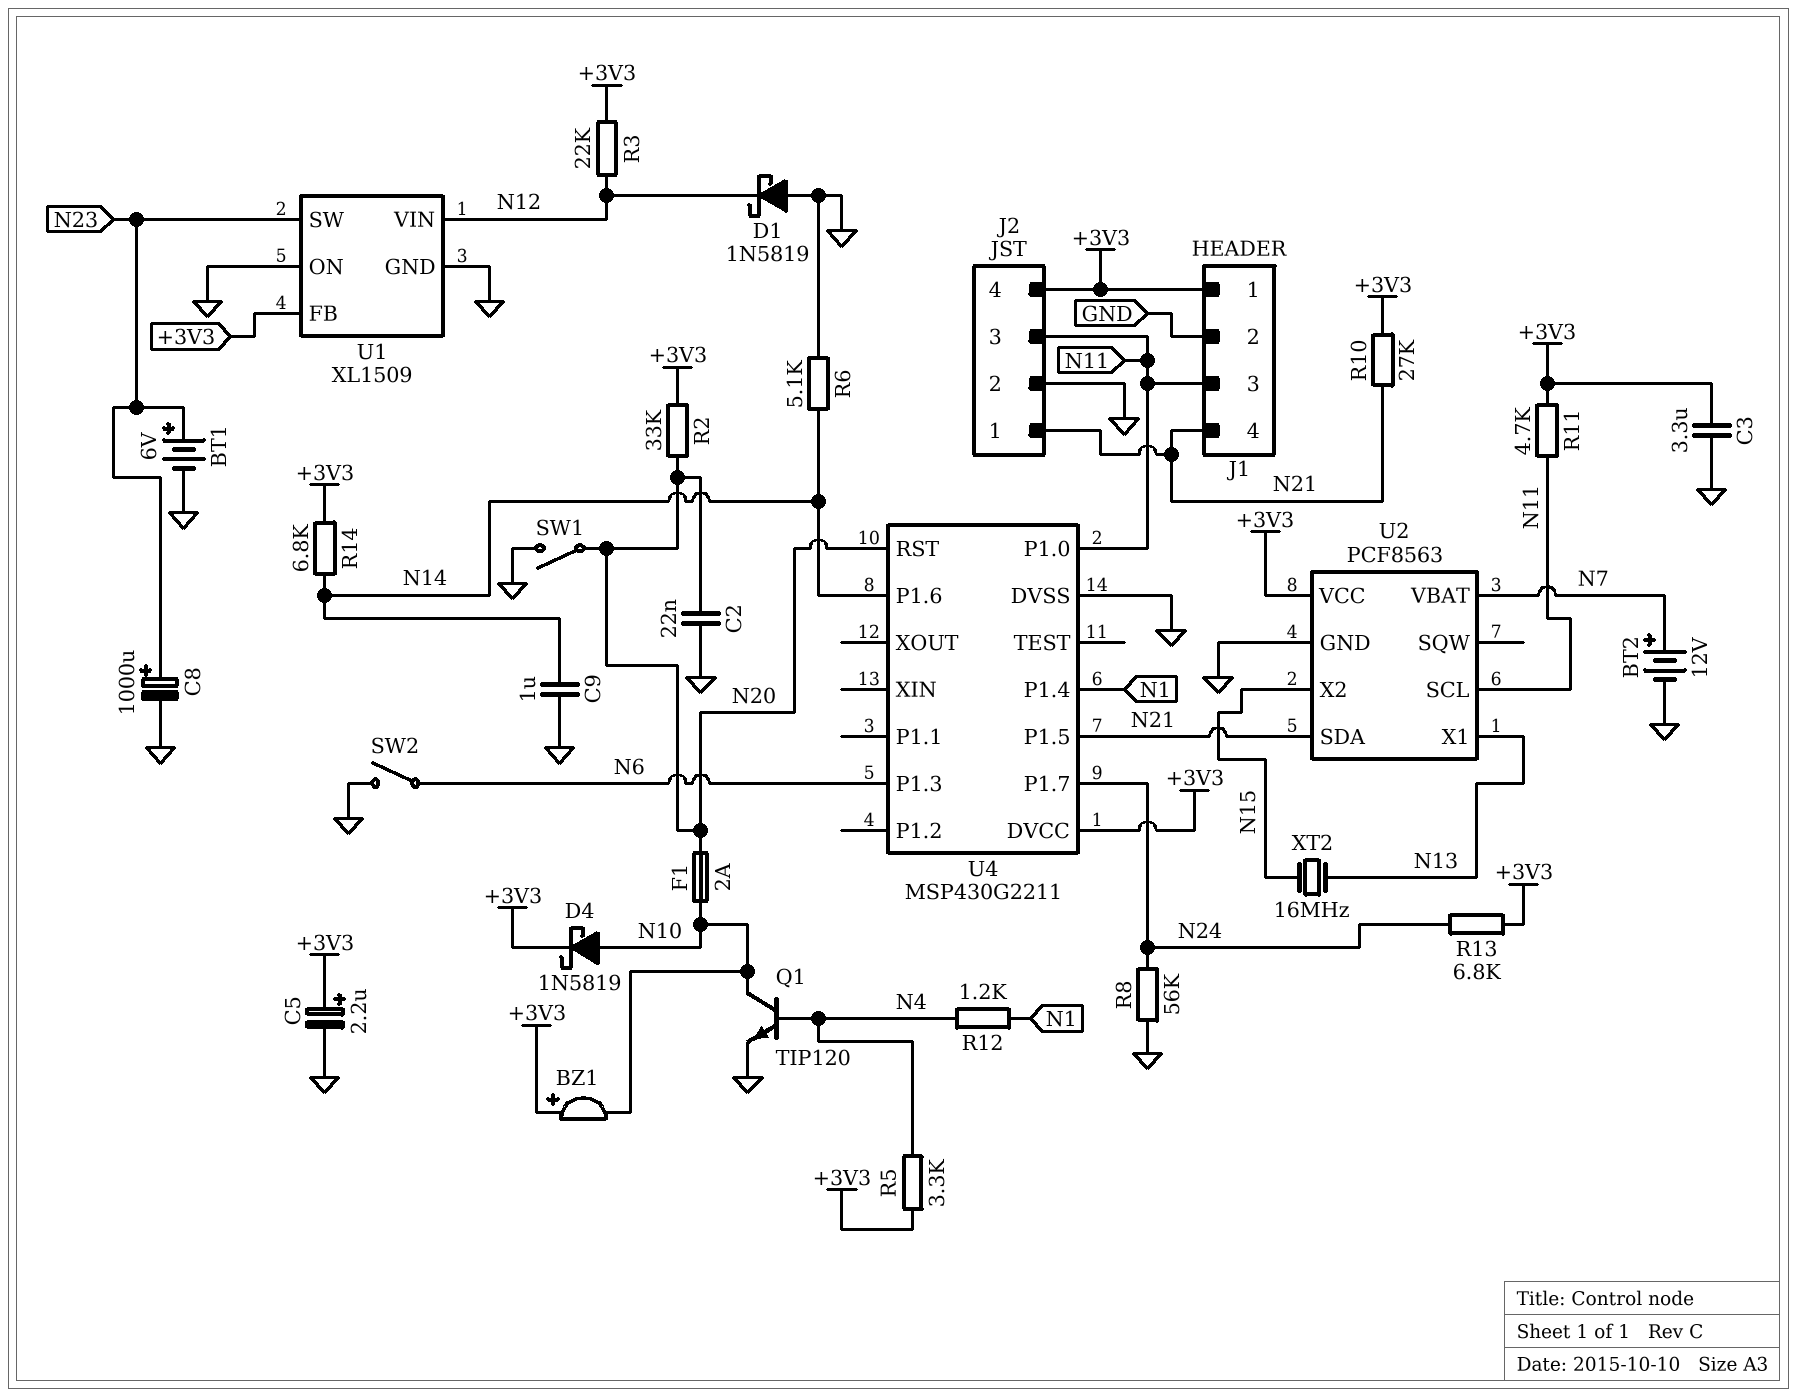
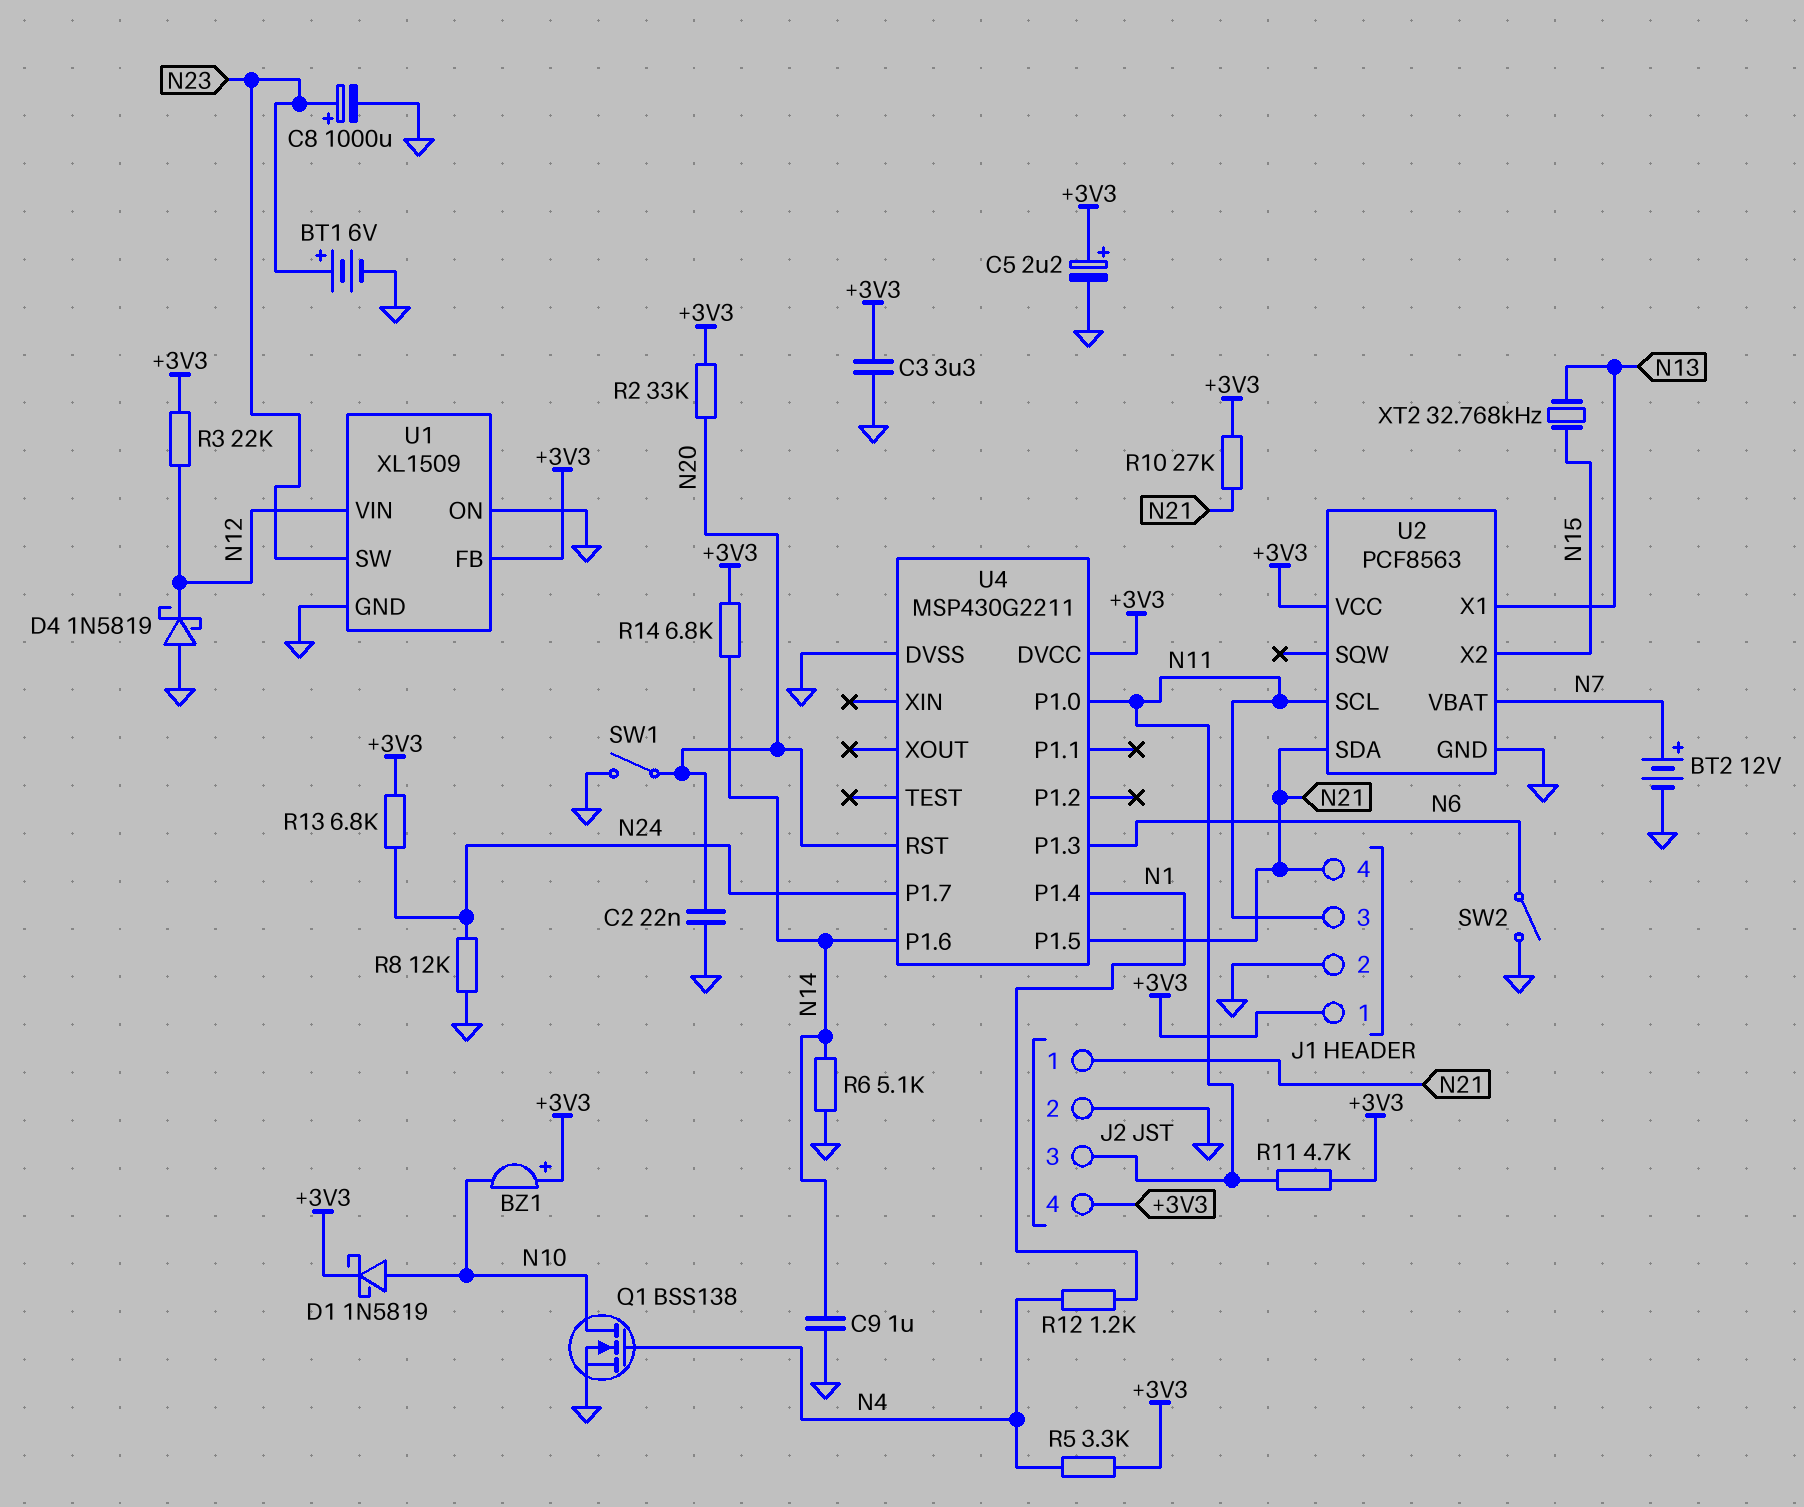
D1: schottky 1N5819 (A GND, K N12) -> schottky 1N5819 (A N10, K +3V3)
D4: schottky 1N5819 (A N10, K +3V3) -> schottky 1N5819 (A GND, K N12)
F1: 2A (N10, N20) -> none
Q1: NPN TIP120 (B N4, C N10, E GND) -> NMOS BSS138 (G N4, D N10, S GND)
R8: 56k (GND, N24) -> 12k (GND, N24)
XT2: 16MHz (N13, N15) -> 32.768kHz (N13, N15)

